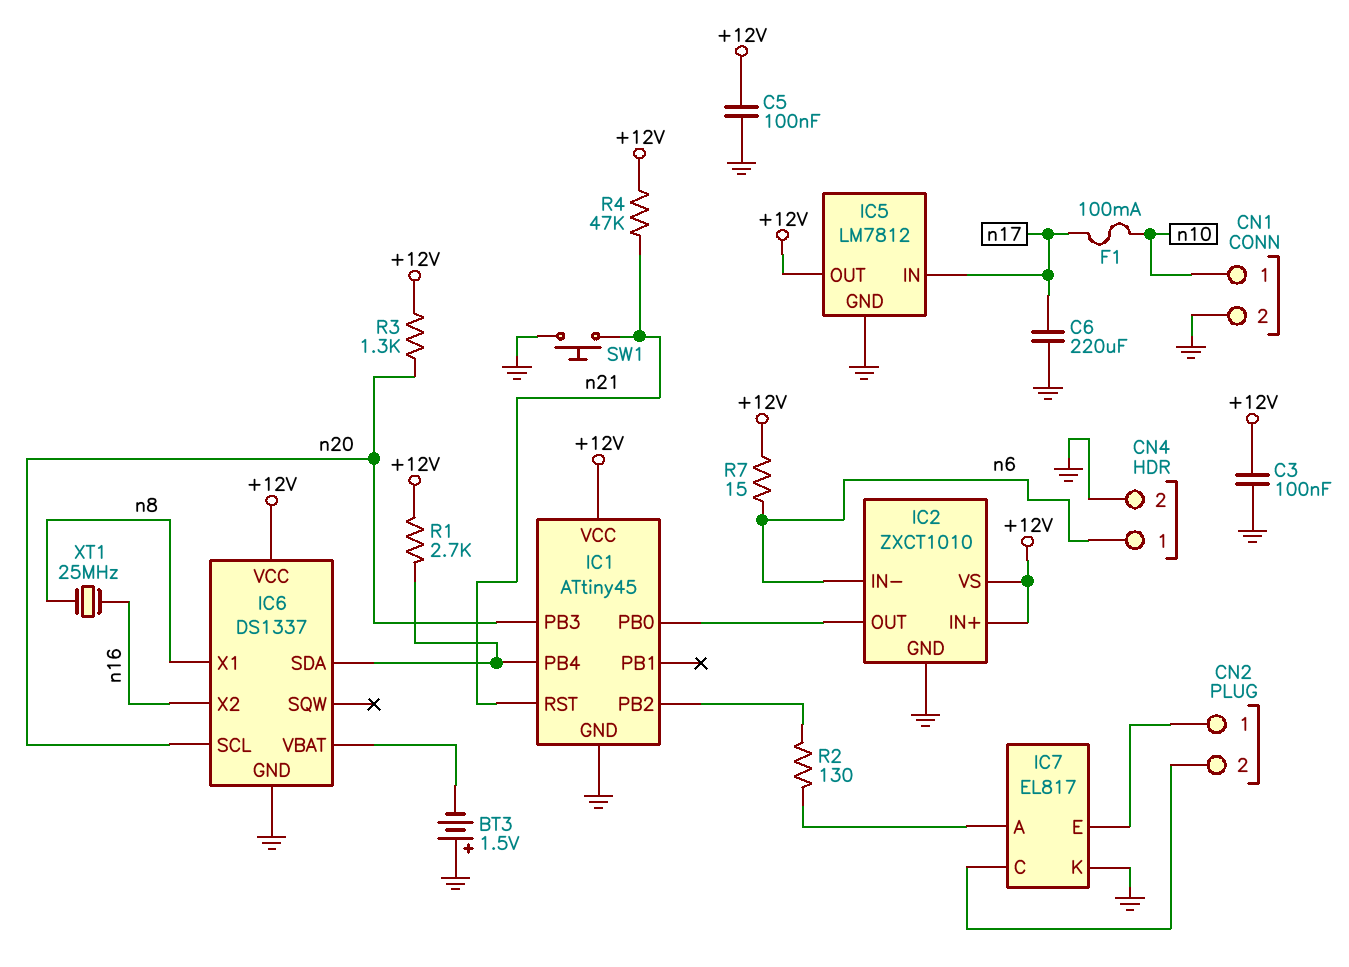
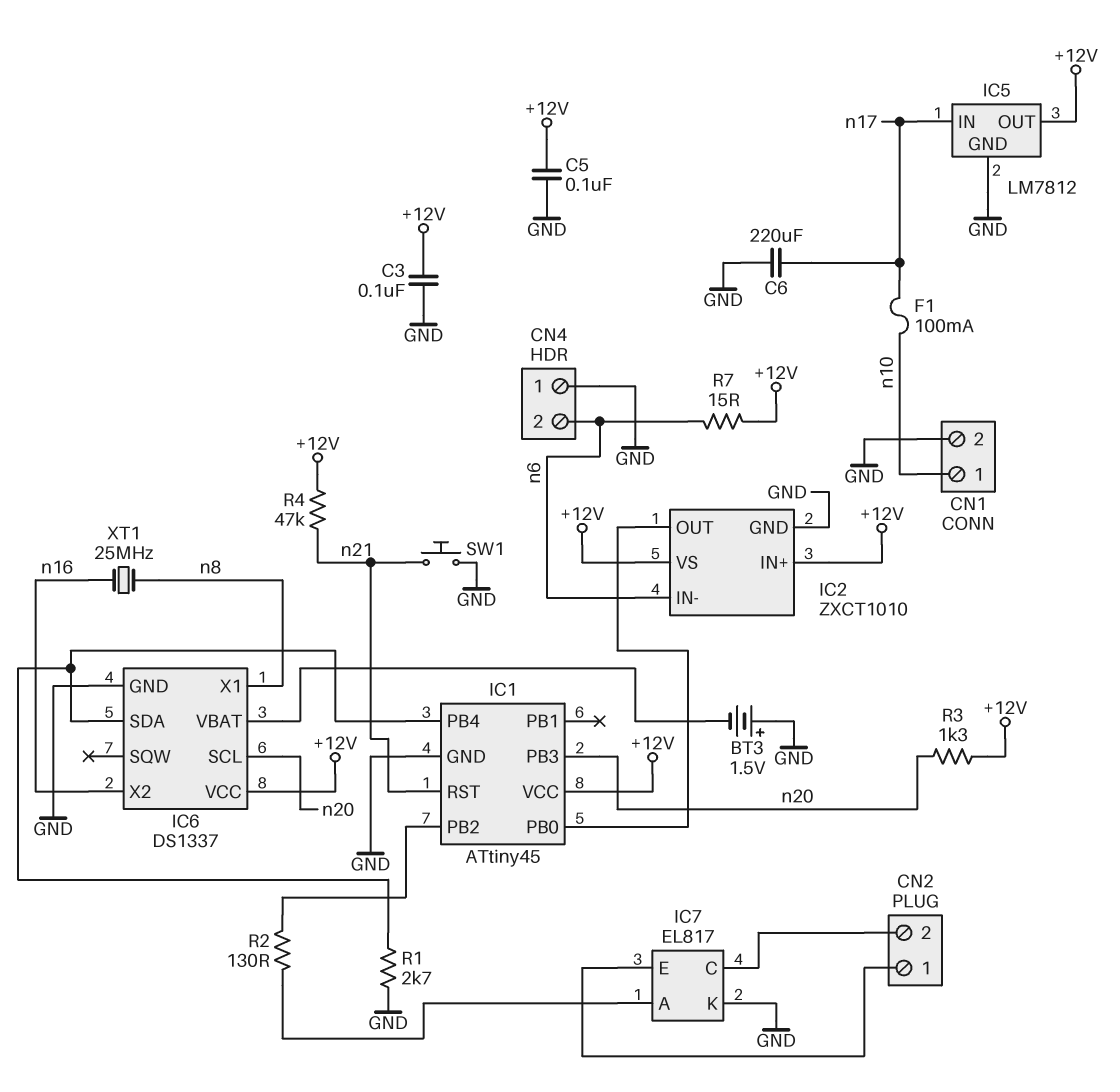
CN4 pin 1: n6 -> GND
CN4 pin 2: GND -> n6
R1: 2.7k (+12V, IC1/PB4) -> 2.7k (GND, IC1/PB4)

